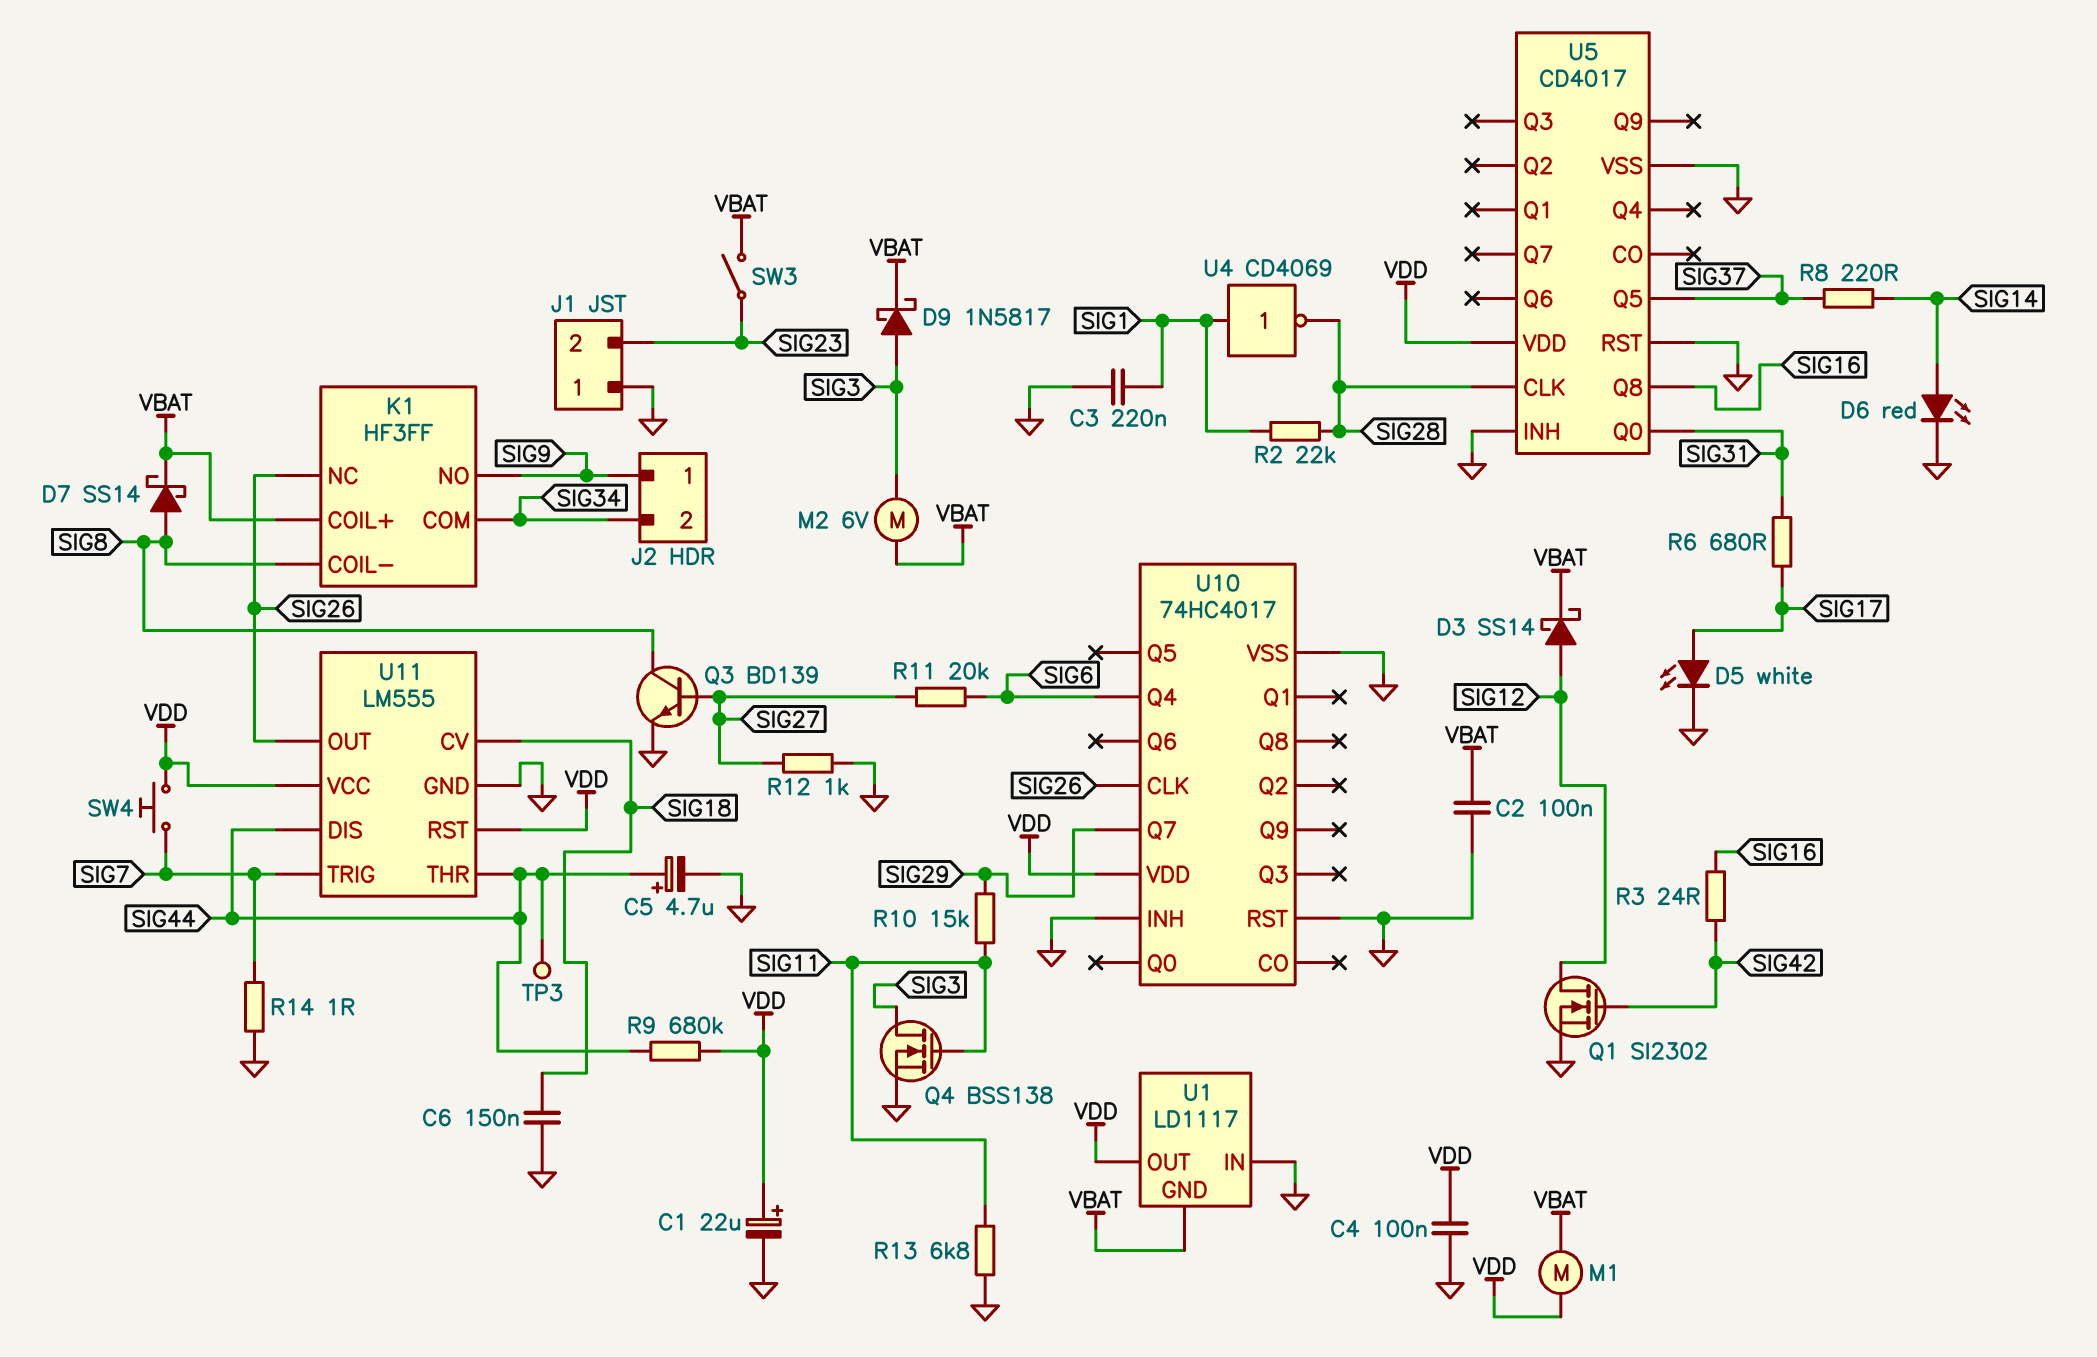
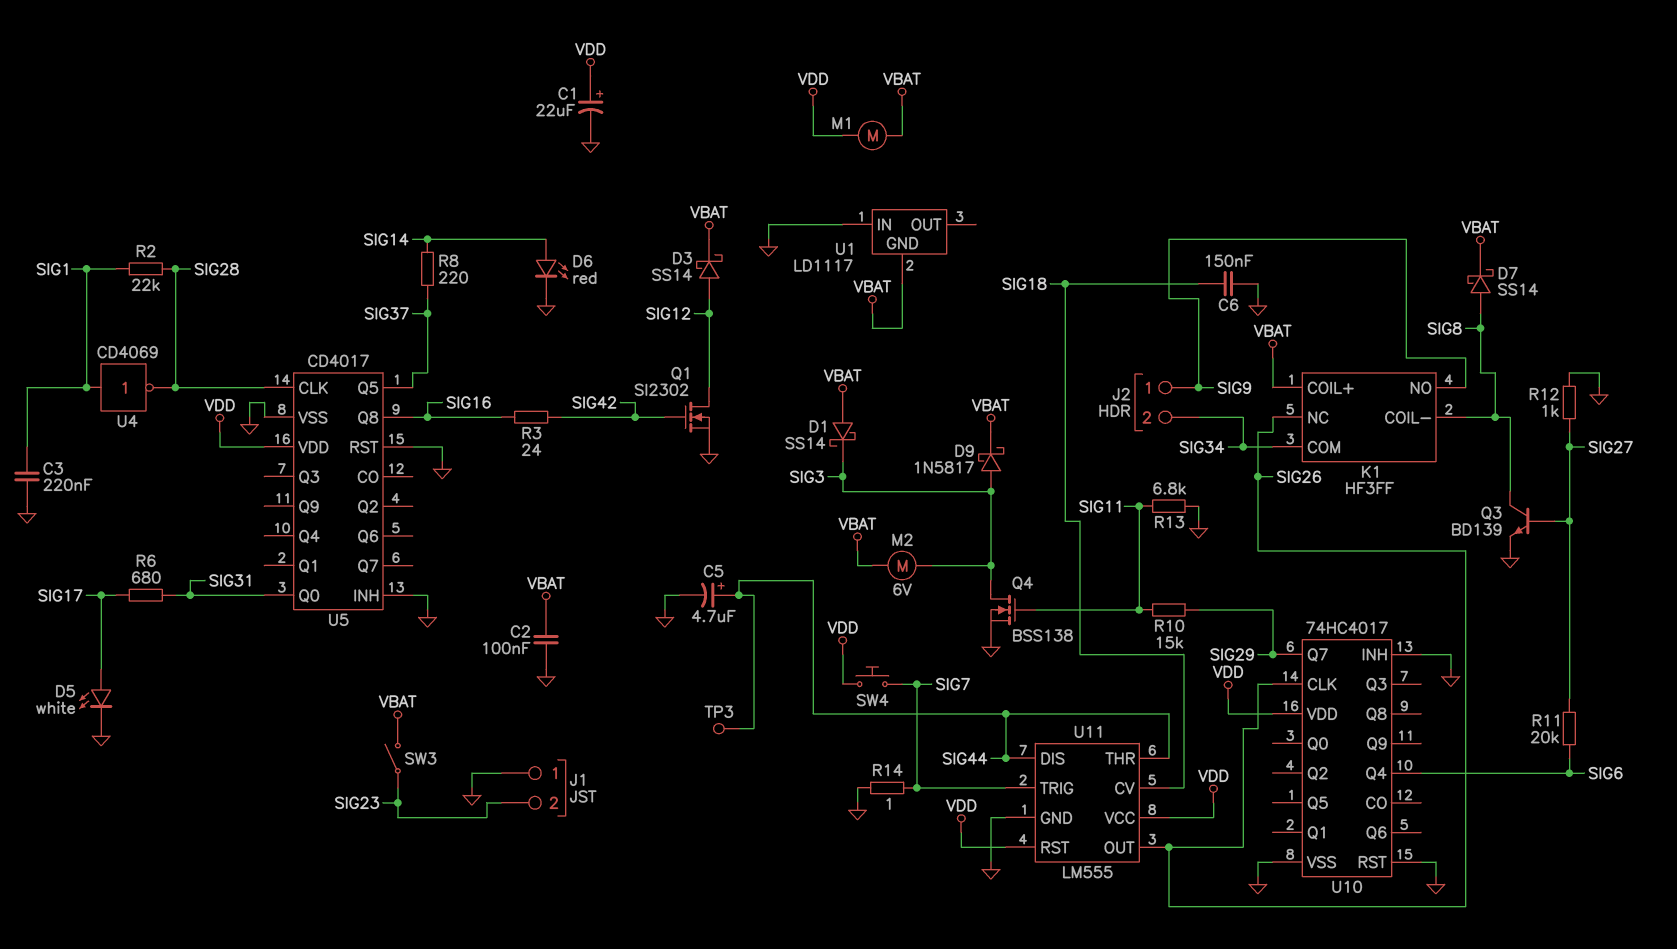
C4: 100nF (GND, VDD) -> none
D1: none -> schottky SS14 (A VBAT, K SIG3)
R9: 680k (SIG44, VDD) -> none
U1 pin OUT: VDD -> none

